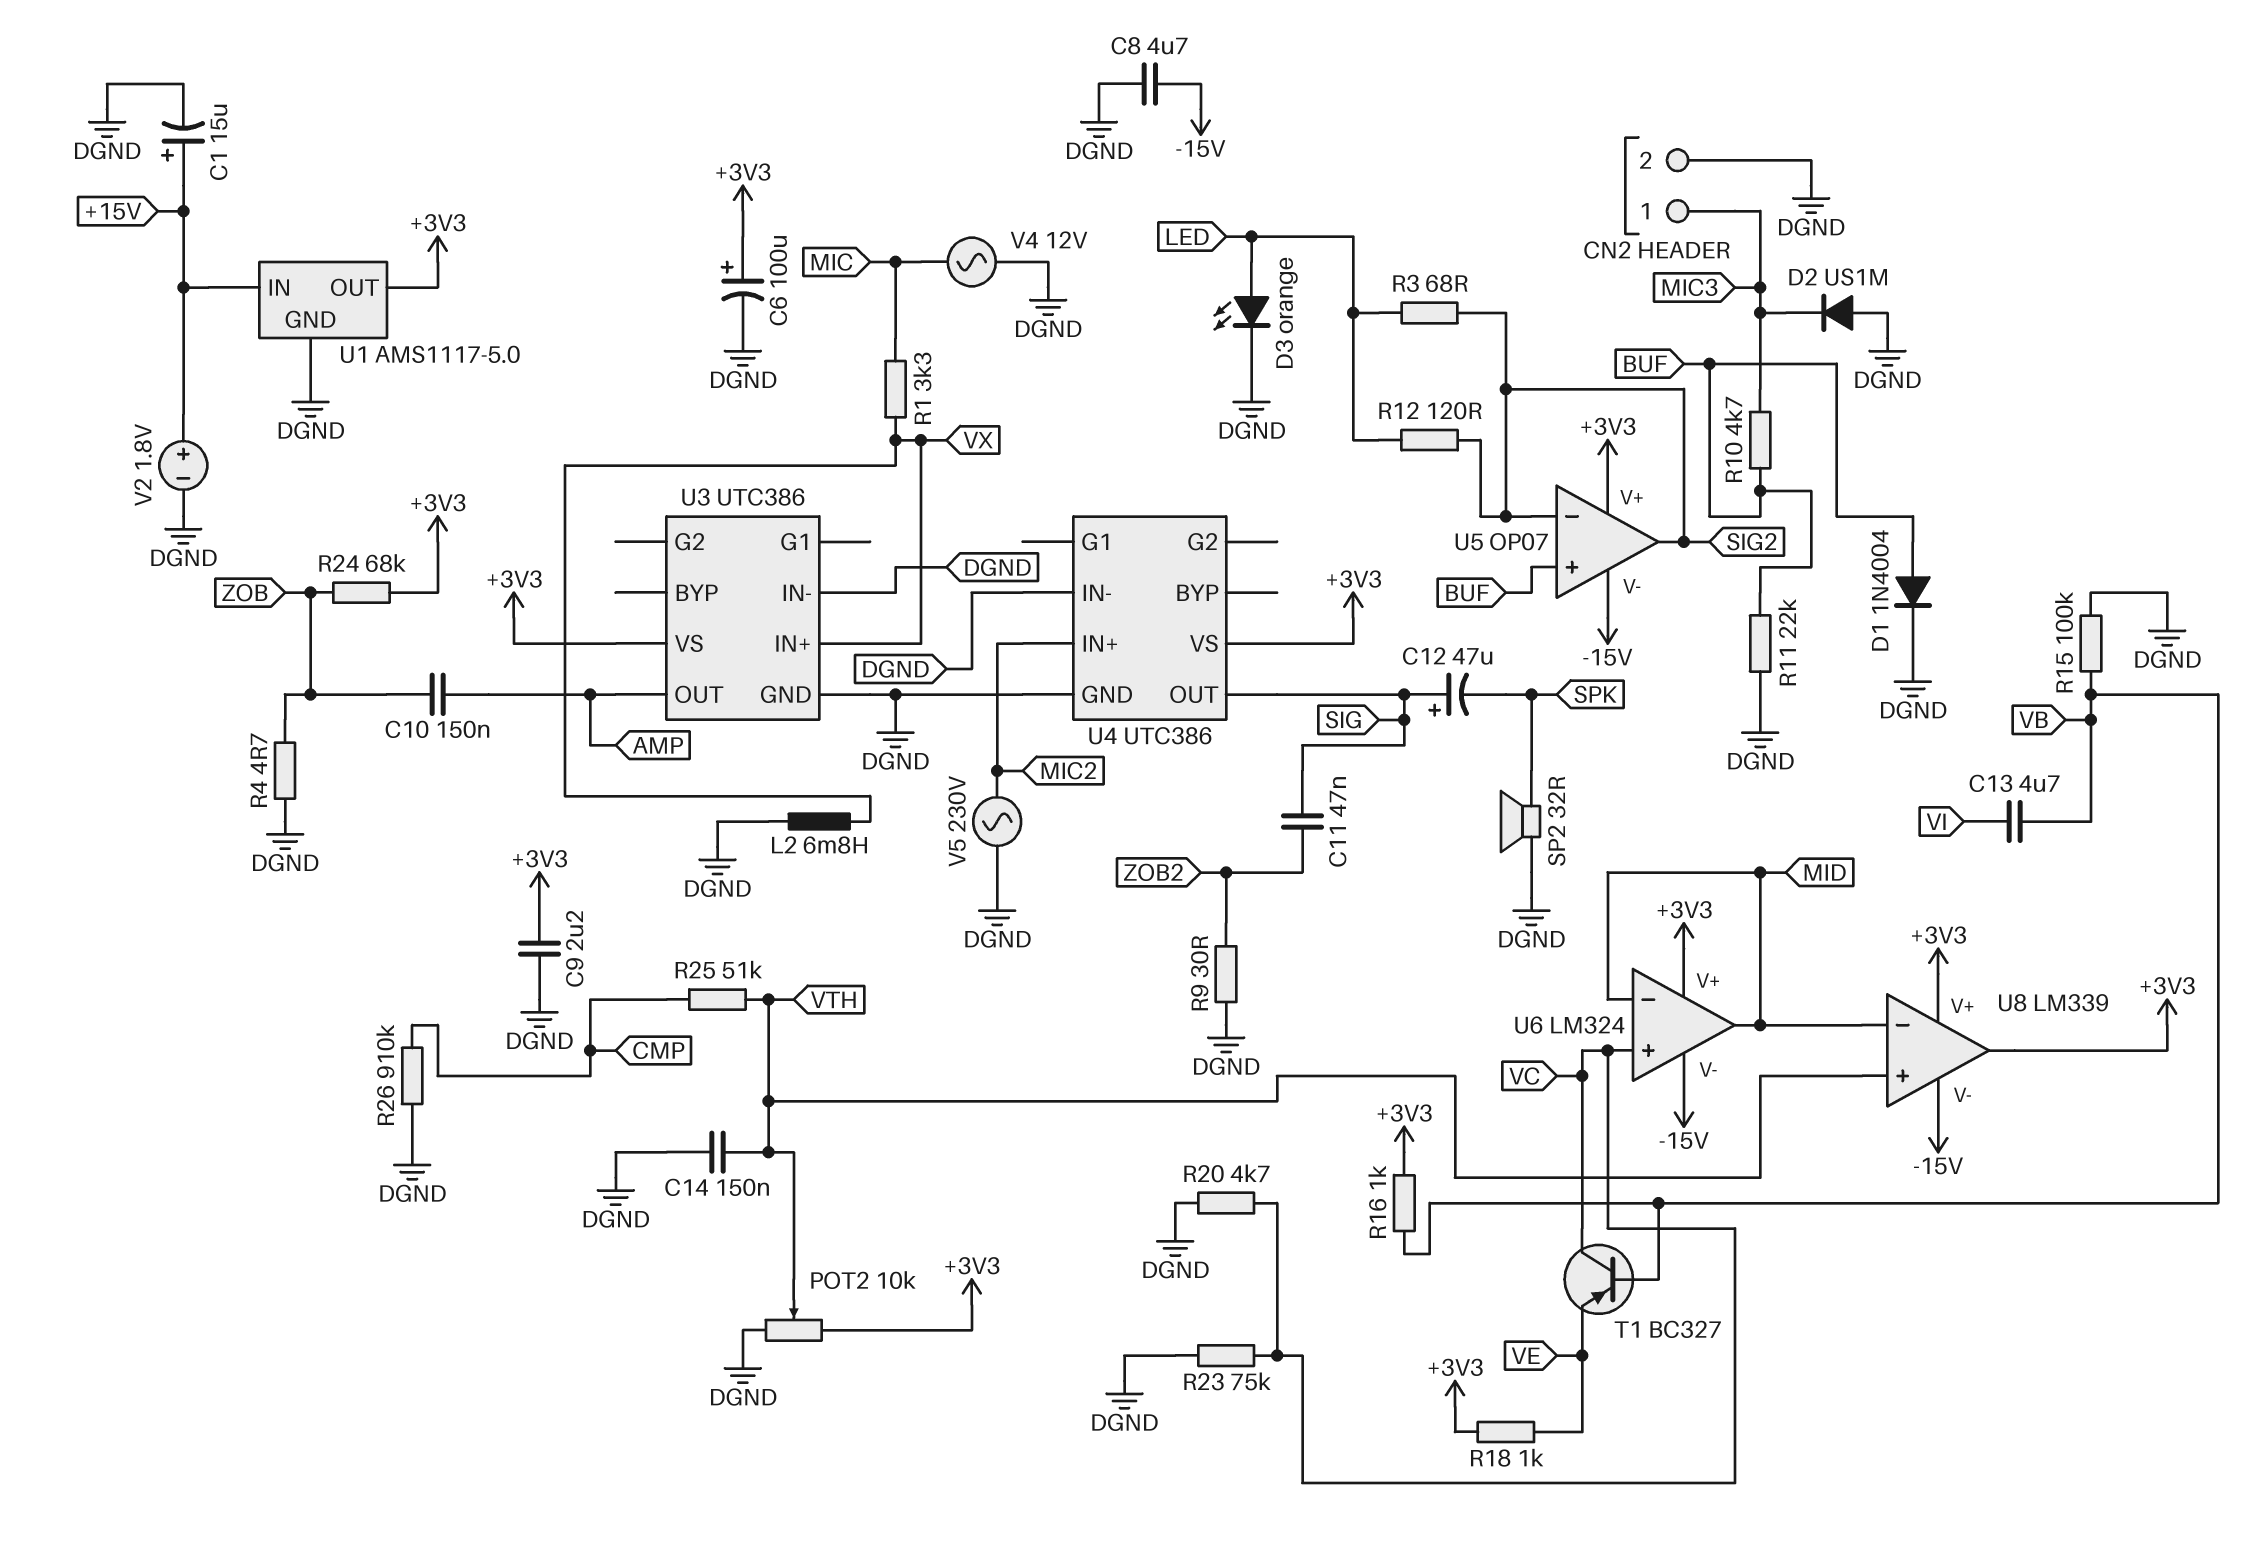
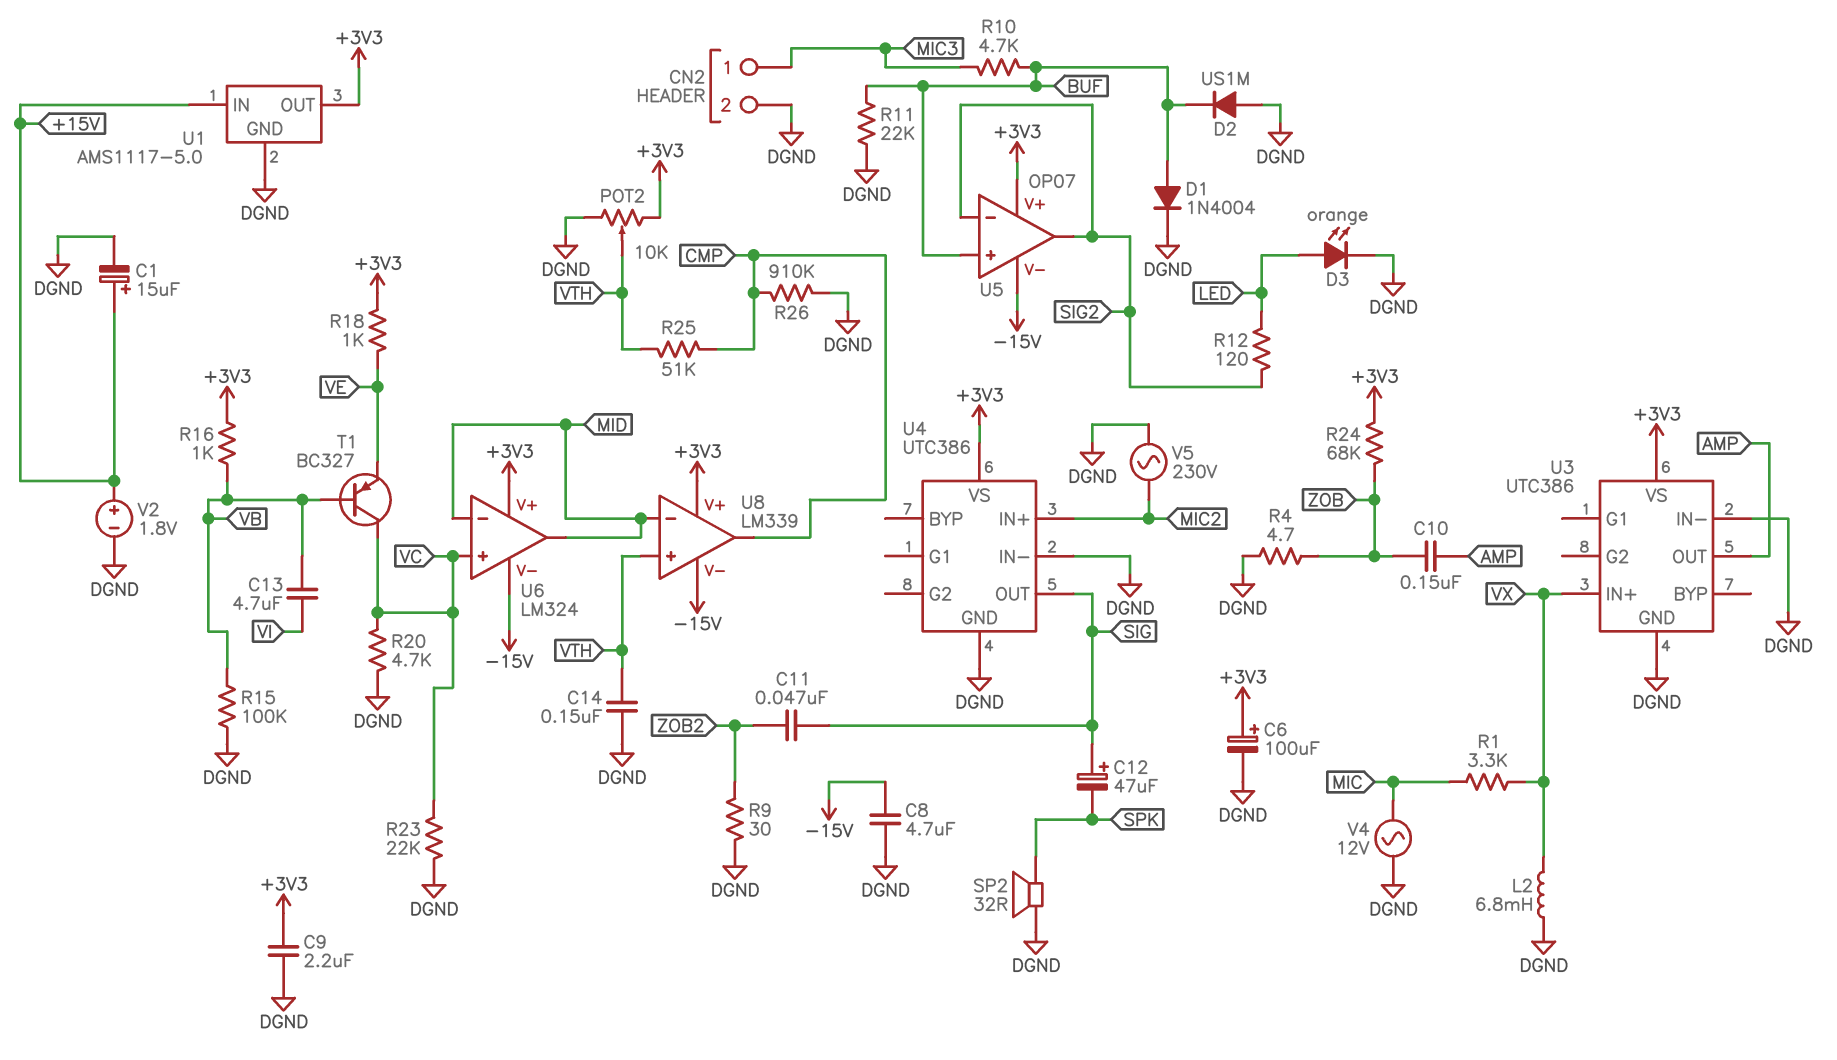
D2: diode US1M (A DGND, K MIC3) -> diode US1M (A DGND, K BUF)
R3: 68 (LED, SIG2) -> none
R23: 75k (DGND, VC) -> 22k (DGND, VC)
U8 pin out: +3V3 -> CMP

